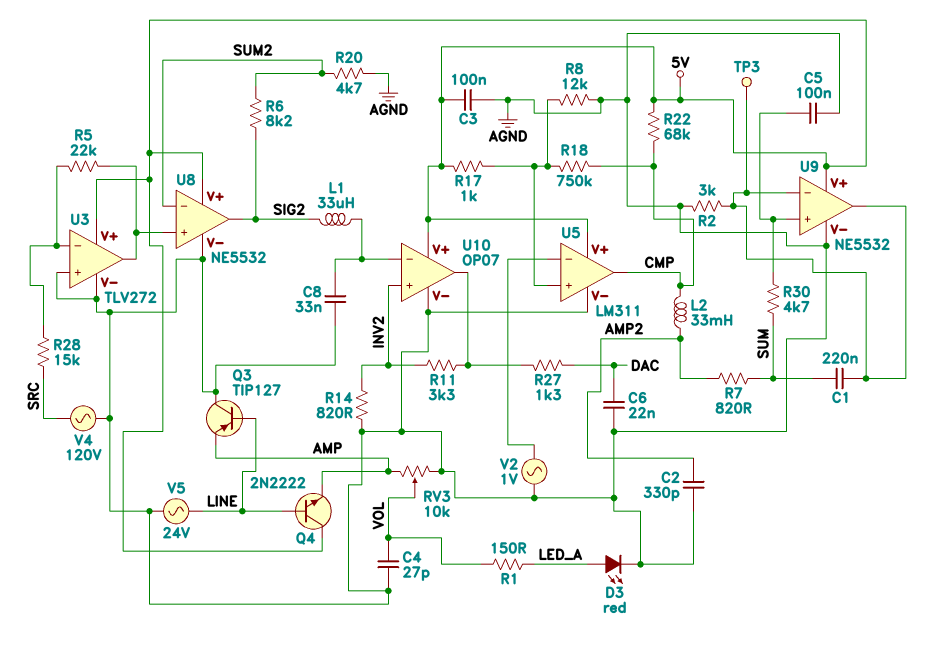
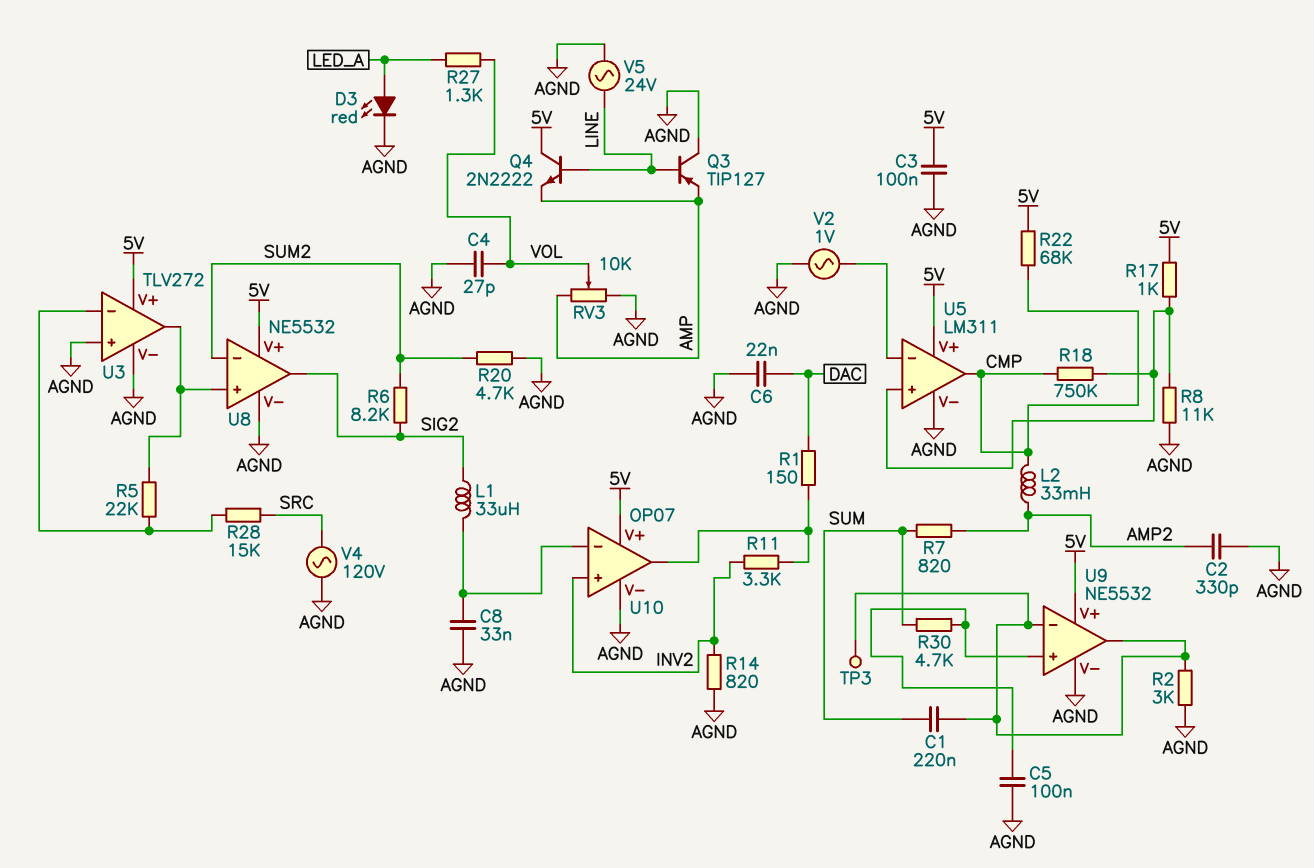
R1: 150 (LED_A, VOL) -> 150 (DAC, U10/out)
R8: 12k (AGND, U5/in+) -> 11k (AGND, U5/in+)
R27: 1.3k (DAC, U10/out) -> 1.3k (LED_A, VOL)

